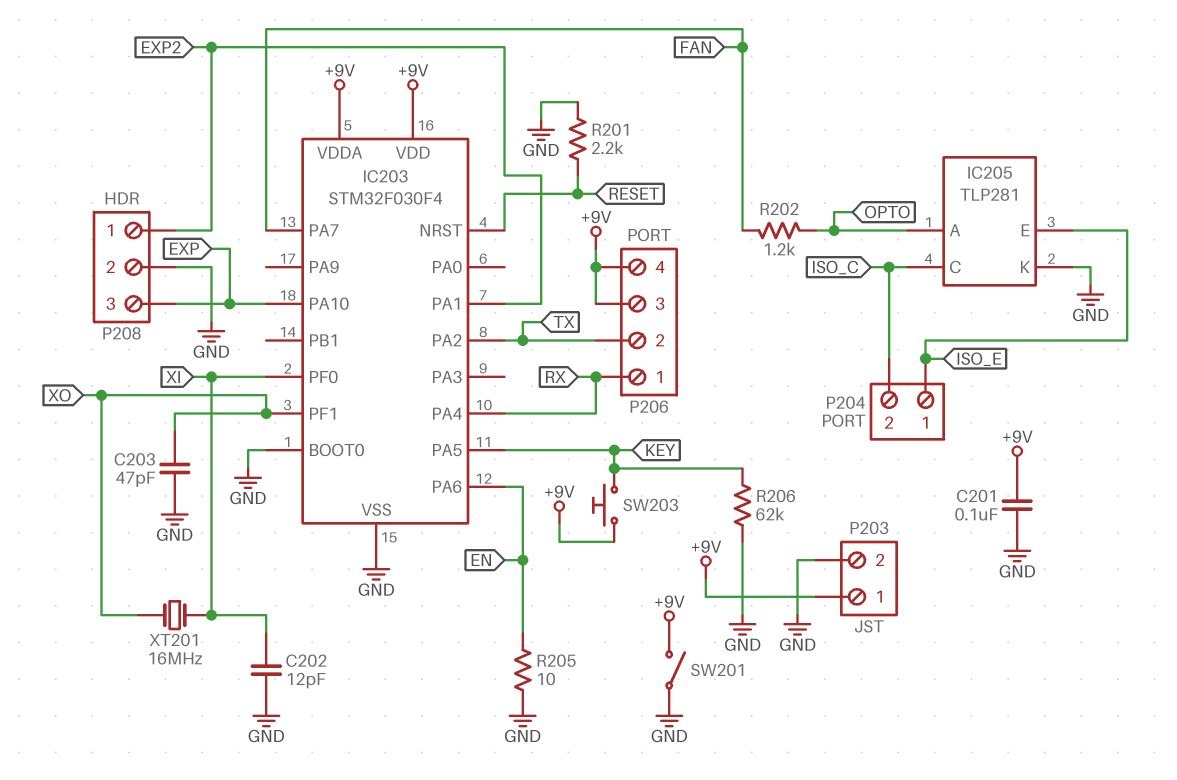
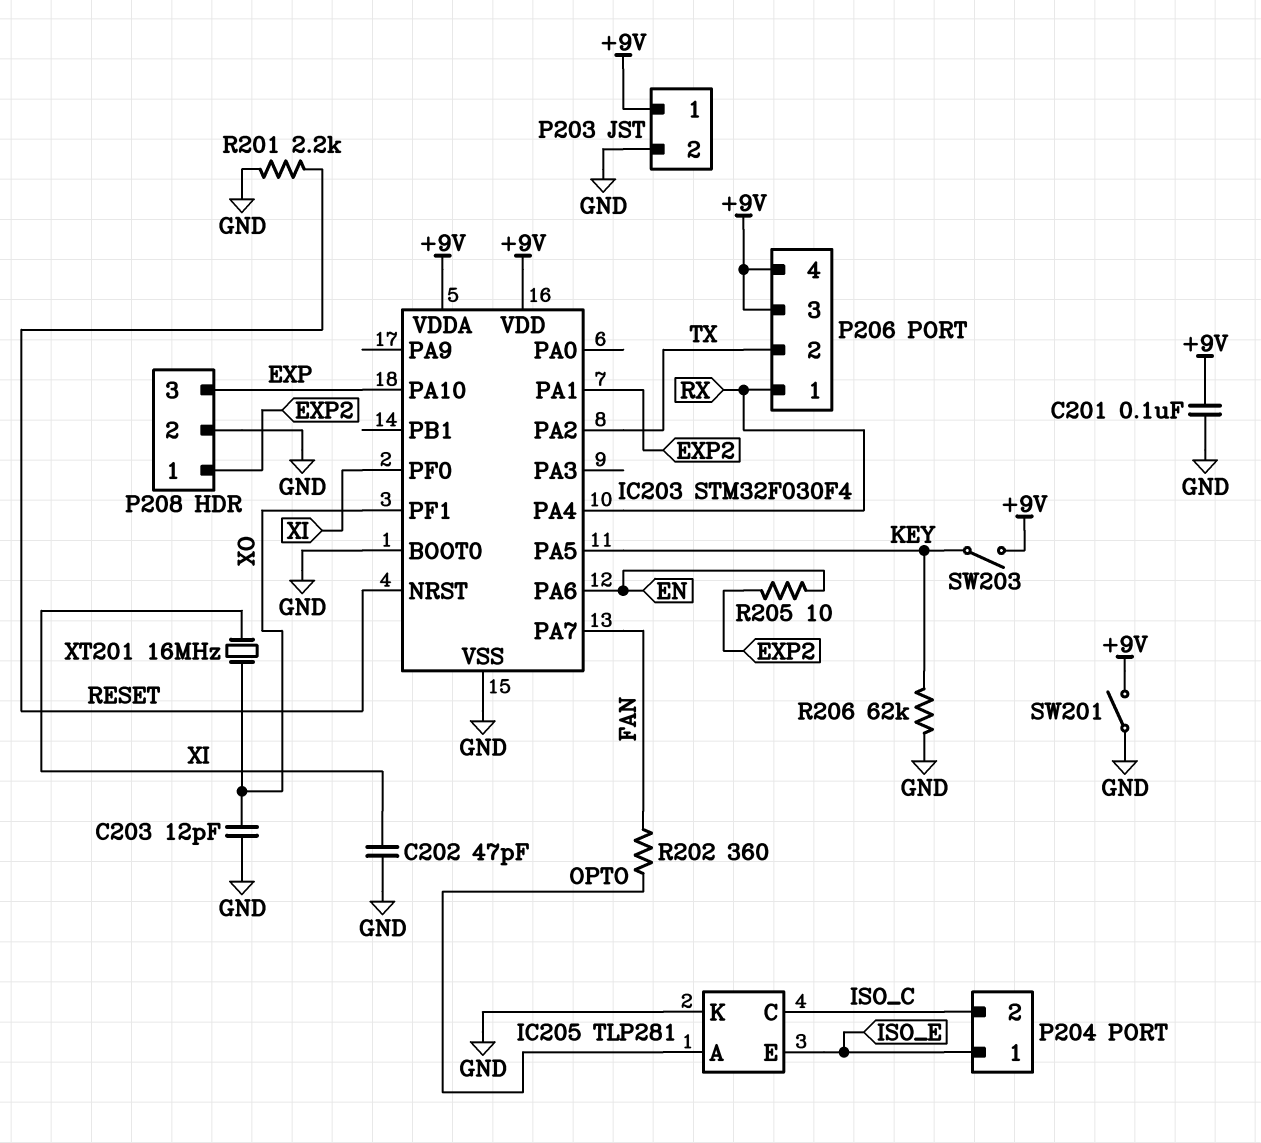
C202: 12pF (GND, XI) -> 47pF (GND, XI)
C203: 47pF (GND, XO) -> 12pF (GND, XO)
R202: 1.2k (FAN, OPTO) -> 360 (FAN, OPTO)
R205: 10 (EN, GND) -> 10 (EN, EXP2)
SW203: button (+9V, KEY) -> switch (+9V, KEY)

